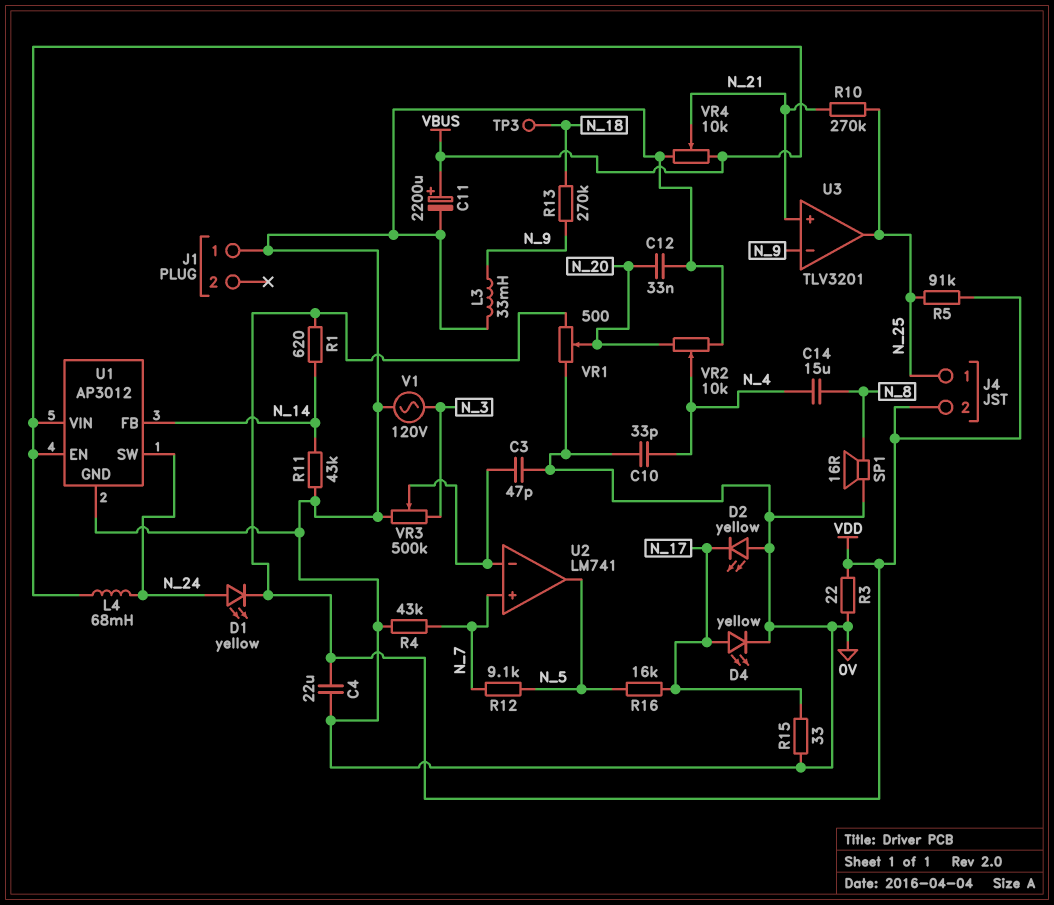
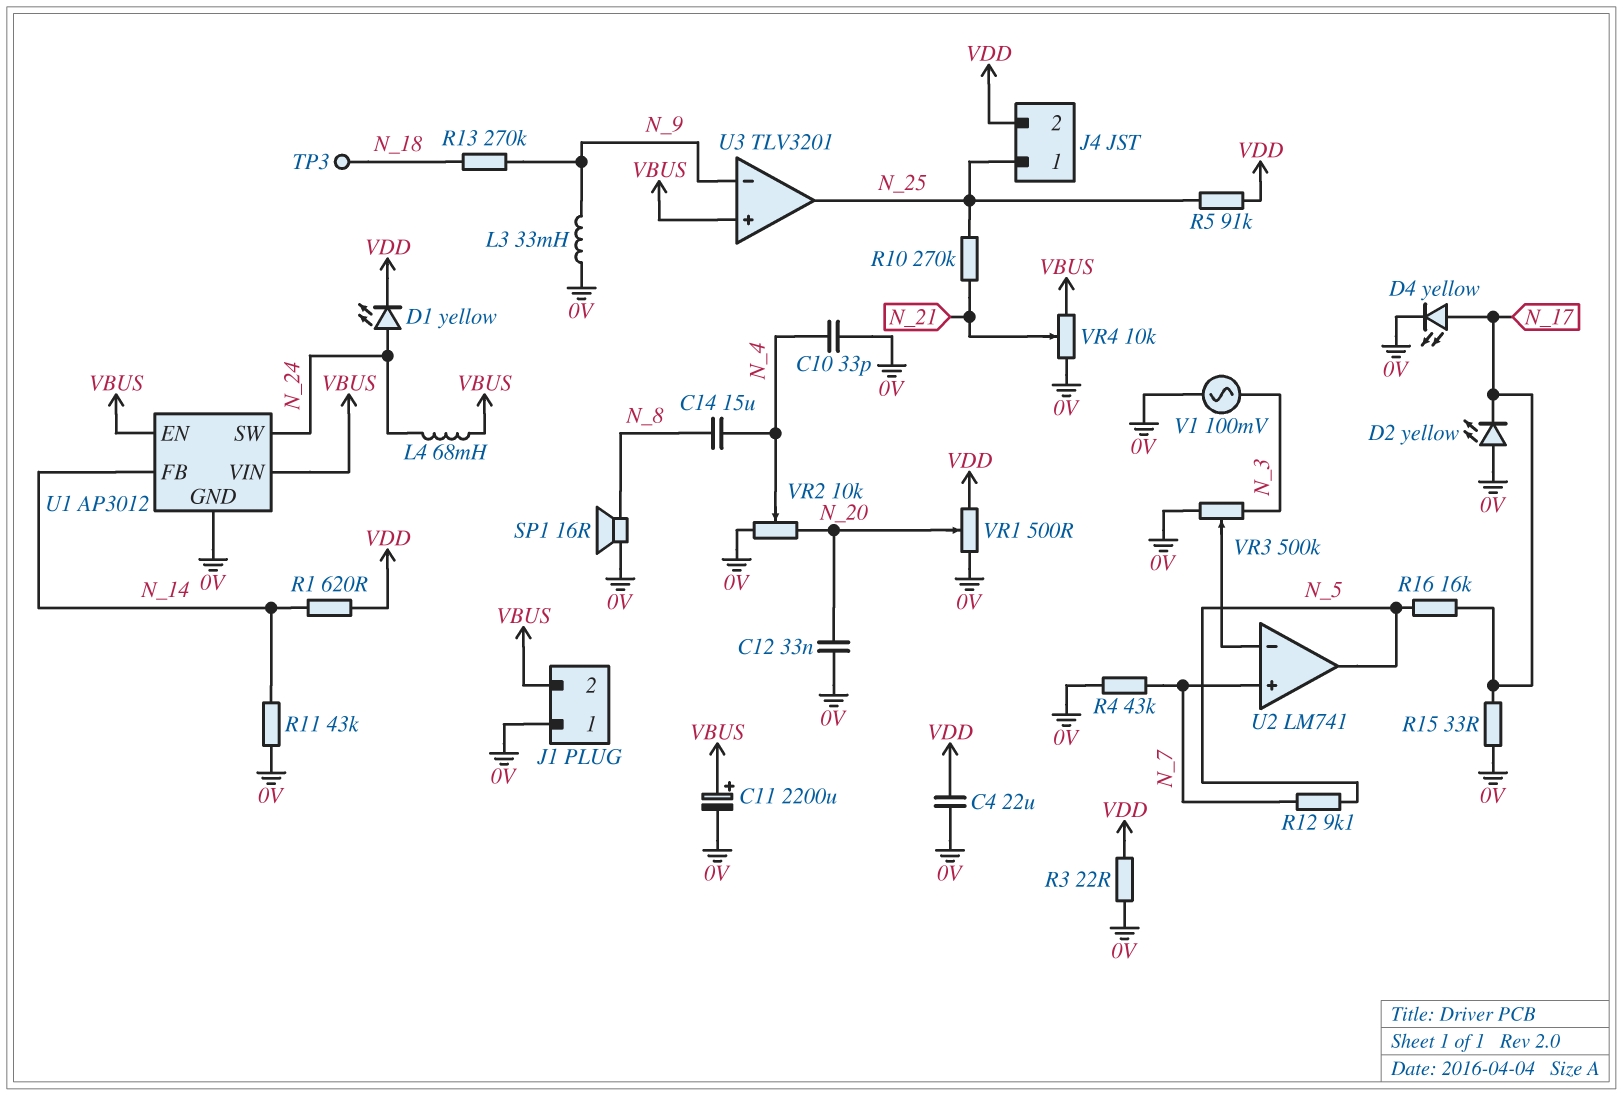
C3: 47pF (0V, U2/in-) -> none
J1 pin 2: none -> VBUS
U3 pin in+: N_21 -> VBUS
V1: AC 120V (0V, N_3) -> AC 100mV (0V, N_3)

